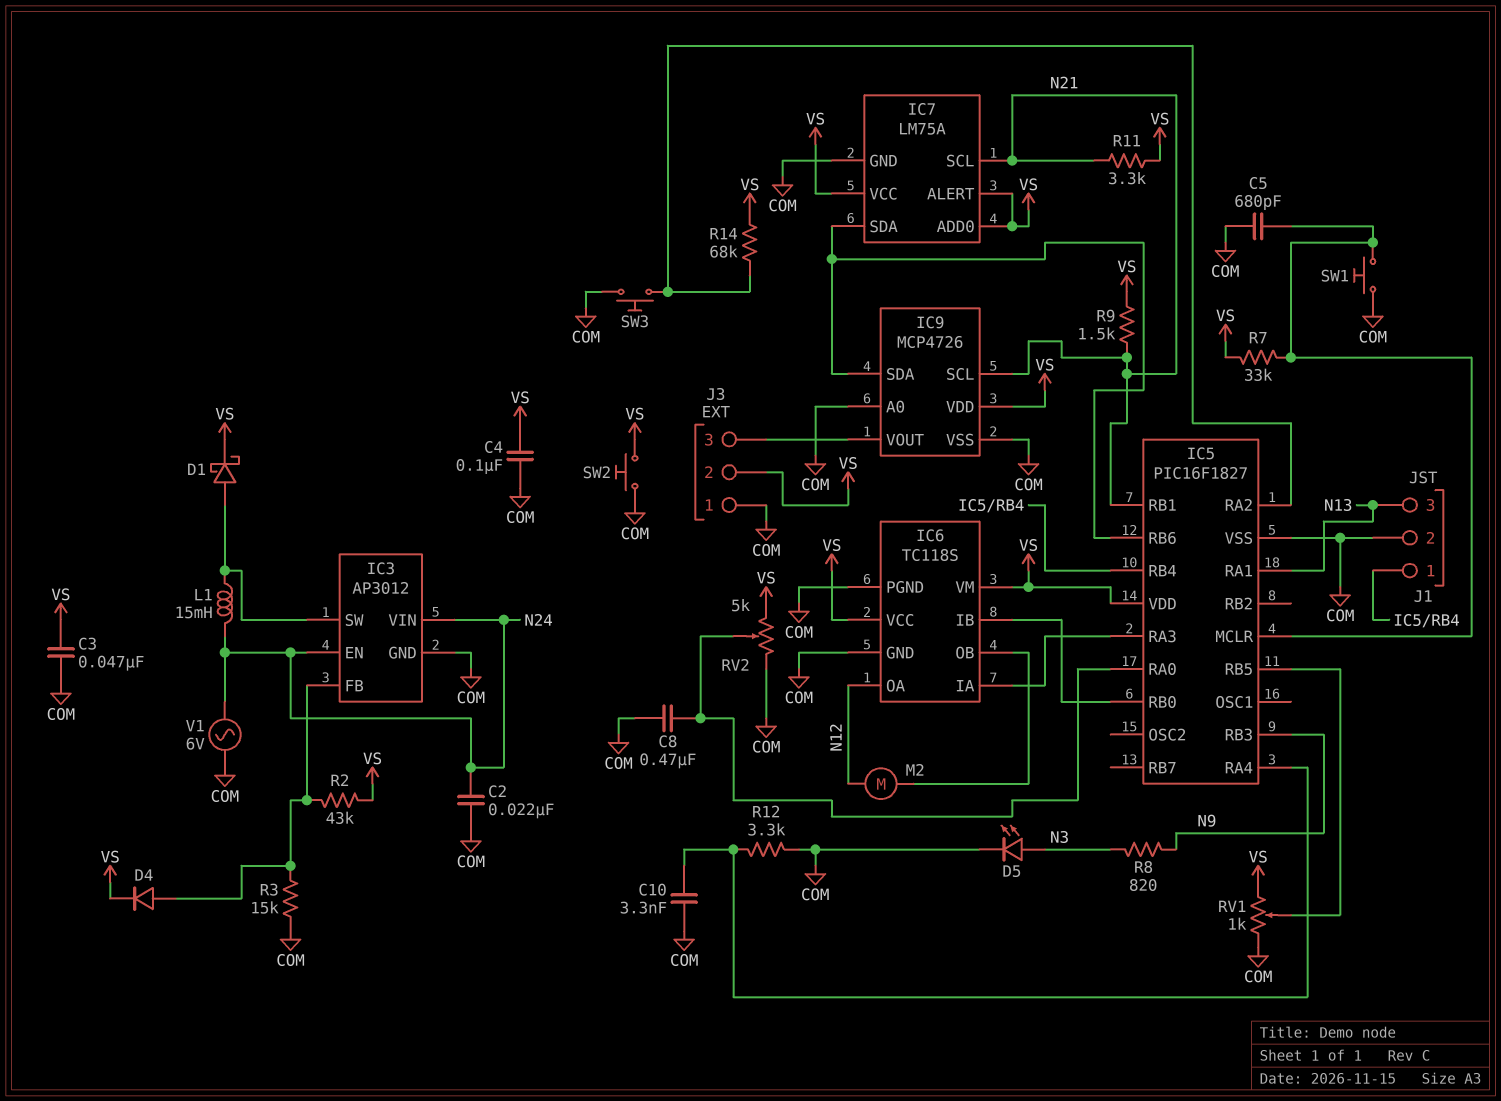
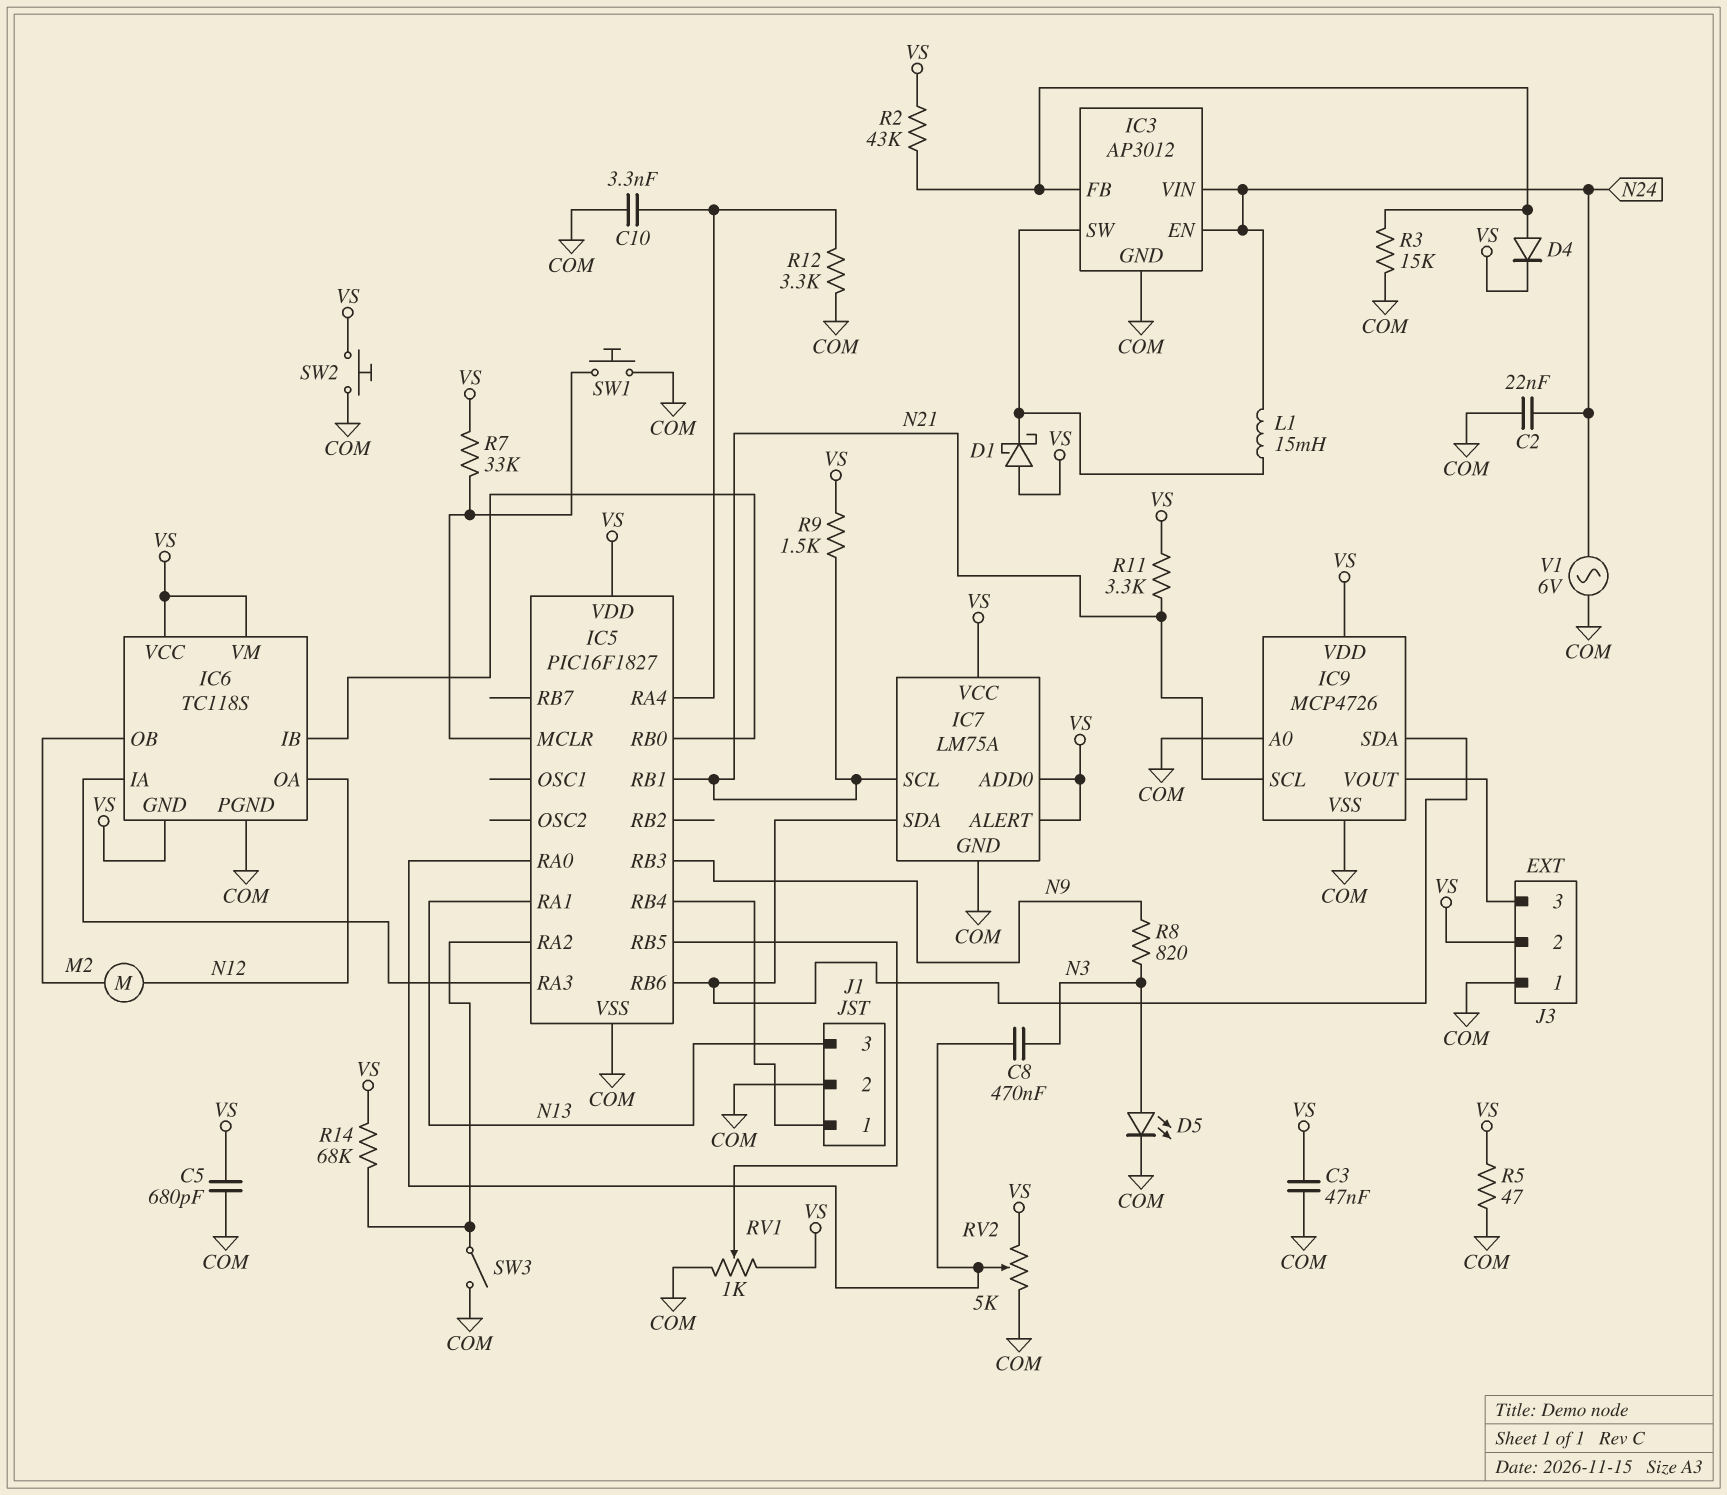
C4: 100nF (COM, VS) -> none
C5: 680pF (COM, IC5/MCLR) -> 680pF (COM, VS)
C8: 470nF (COM, IC5/RA0) -> 470nF (IC5/RA0, N3)
D1: schottky (A IC3/SW, K VS) -> schottky (A VS, K IC3/SW)
IC6 pin GND: COM -> VS
R5: none -> 47 (COM, VS)
SW3: button (COM, IC5/RA2) -> switch (COM, IC5/RA2)

